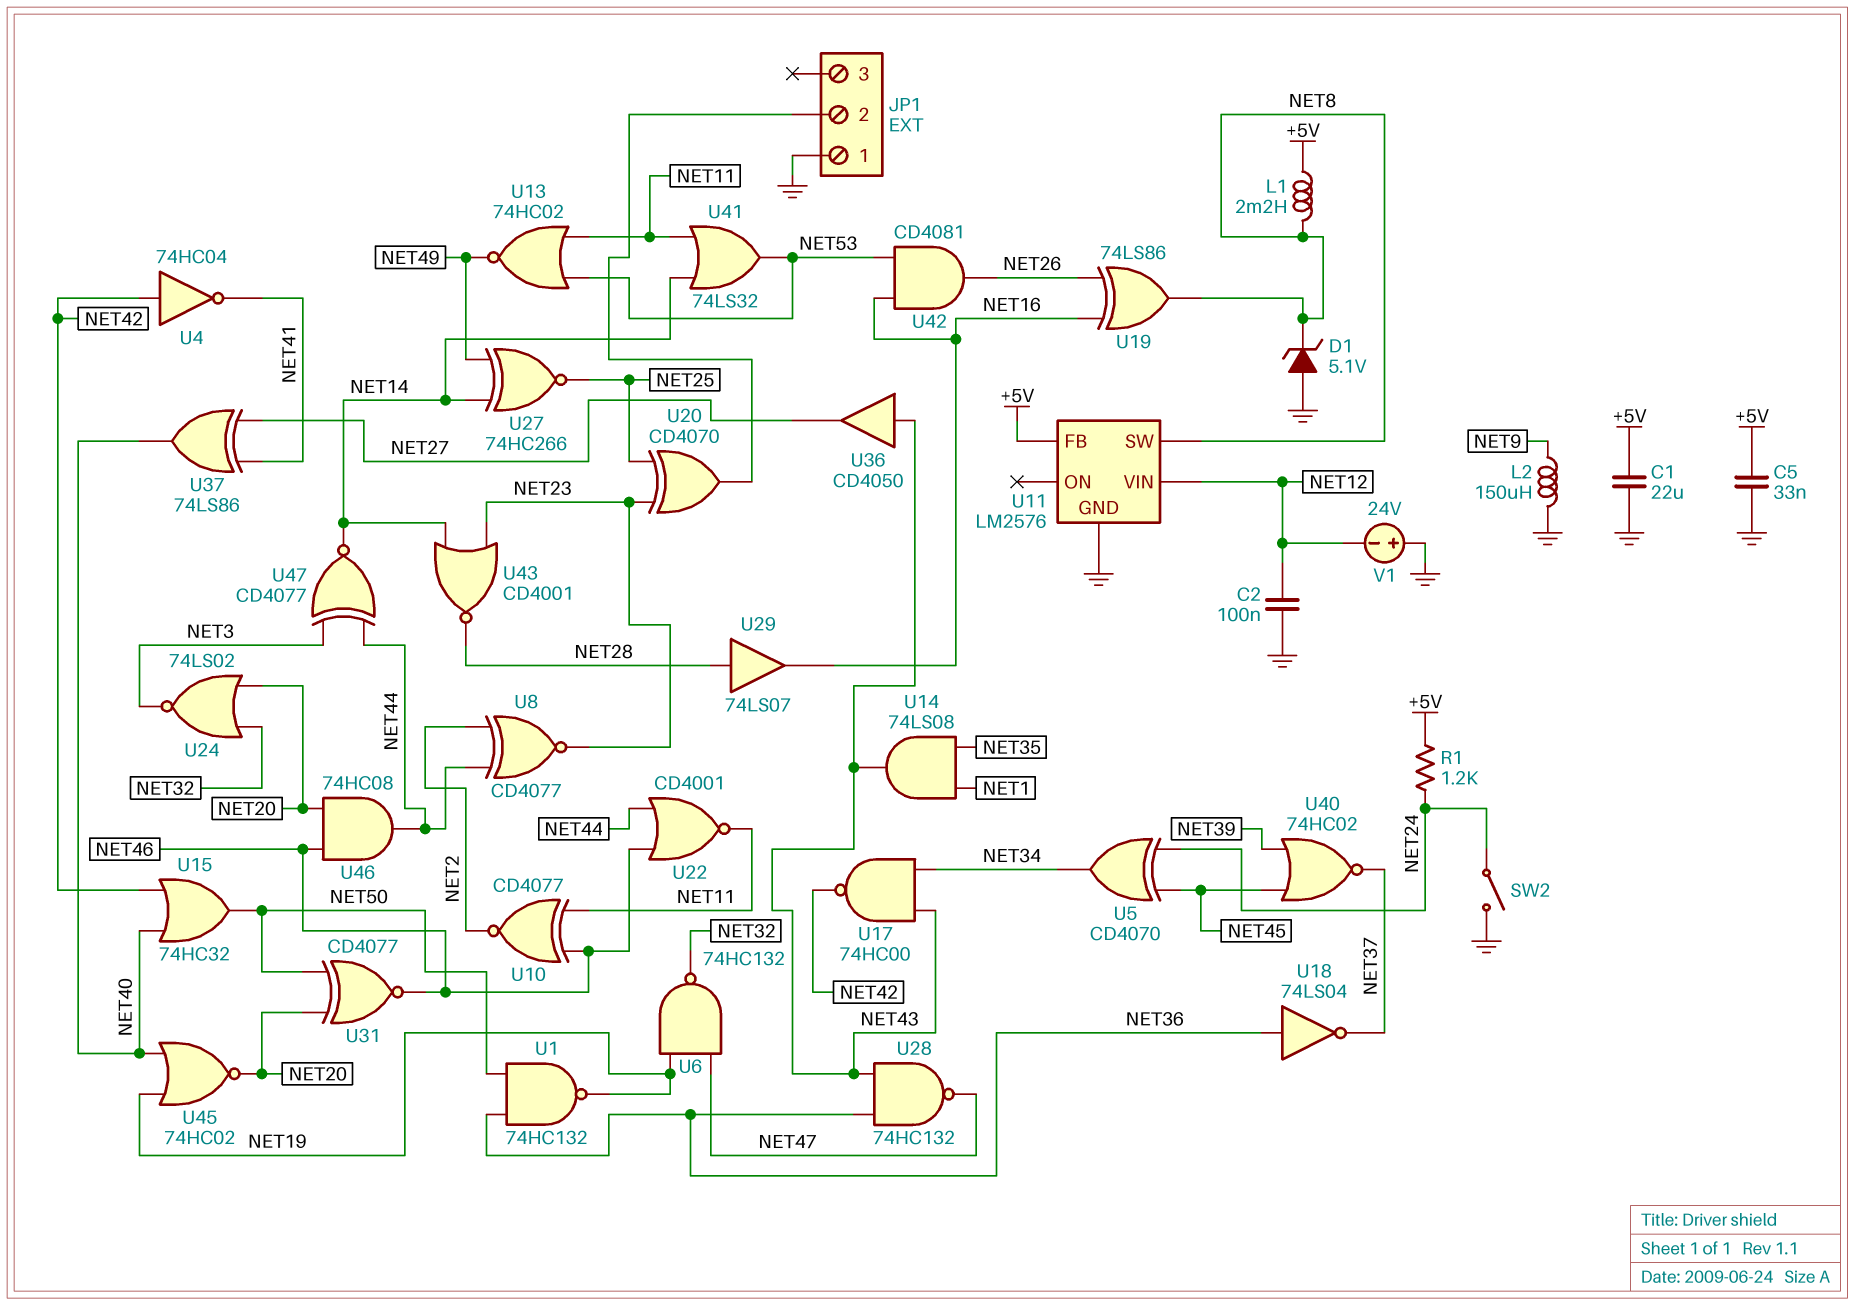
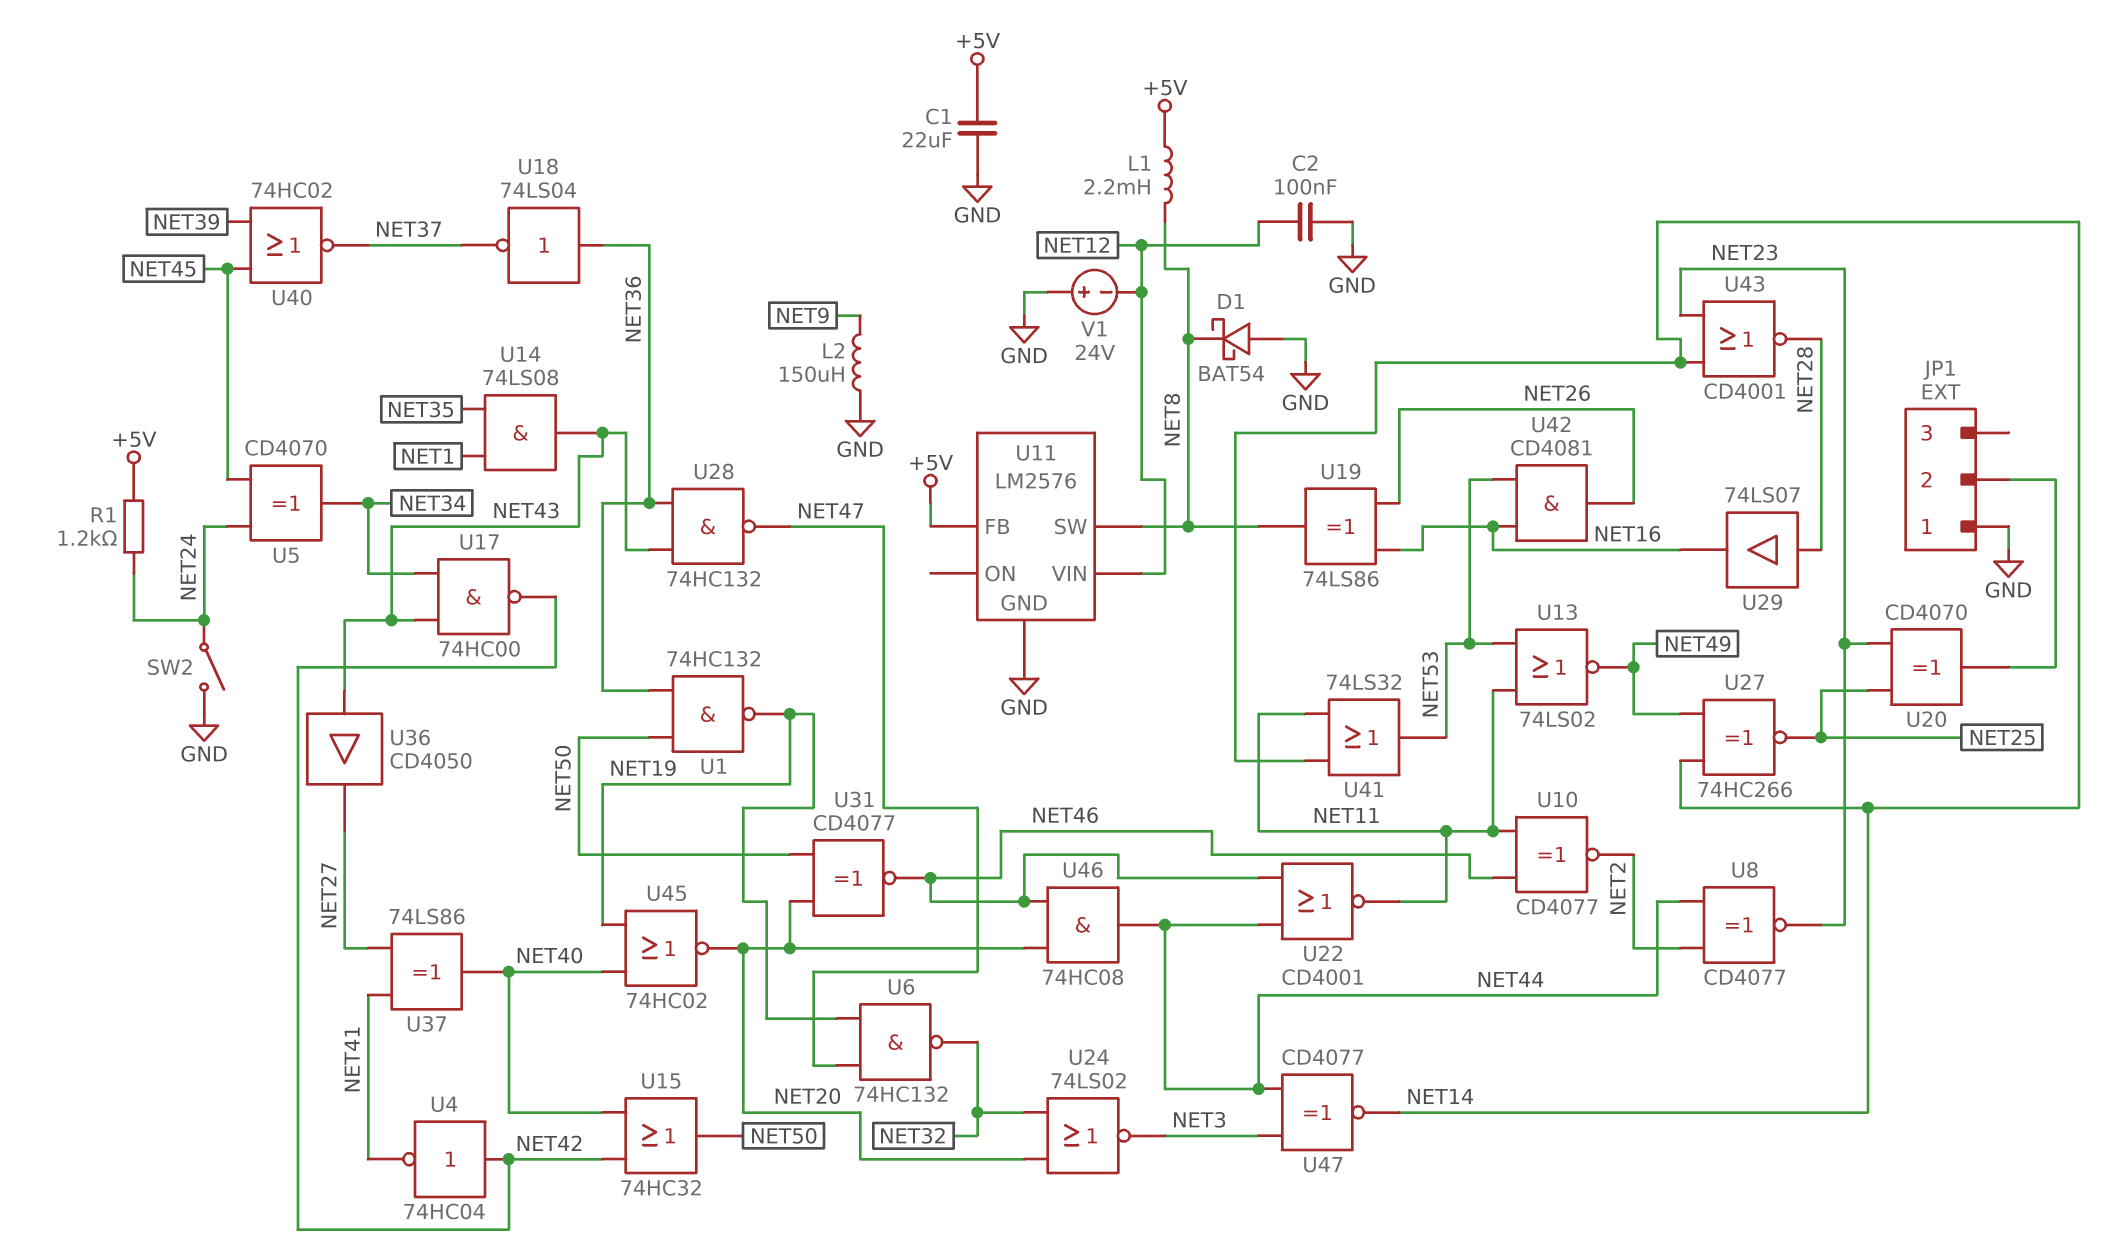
C5: 33nF (+5V, GND) -> none
D1: zener 5.1V (A GND, K NET8) -> schottky BAT54 (A GND, K NET8)
U13: NOR 74HC02 (in NET11, in NET53, out NET49) -> NOR 74LS02 (in NET11, in NET53, out NET49)

